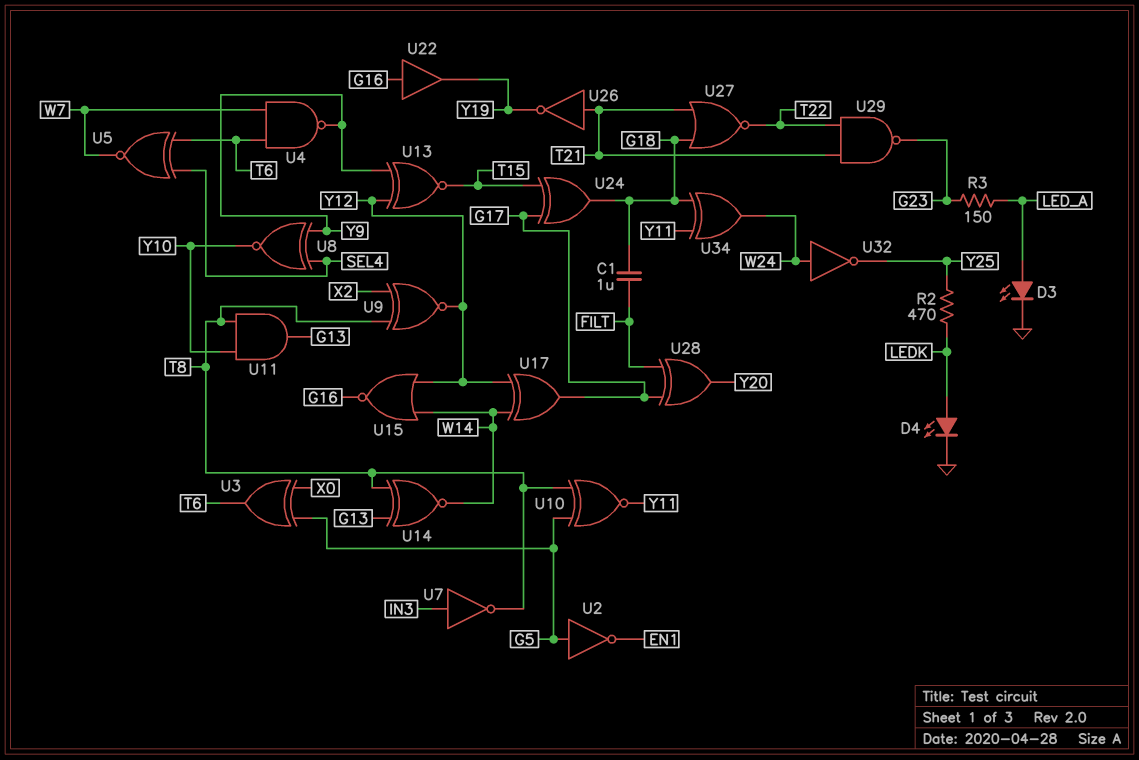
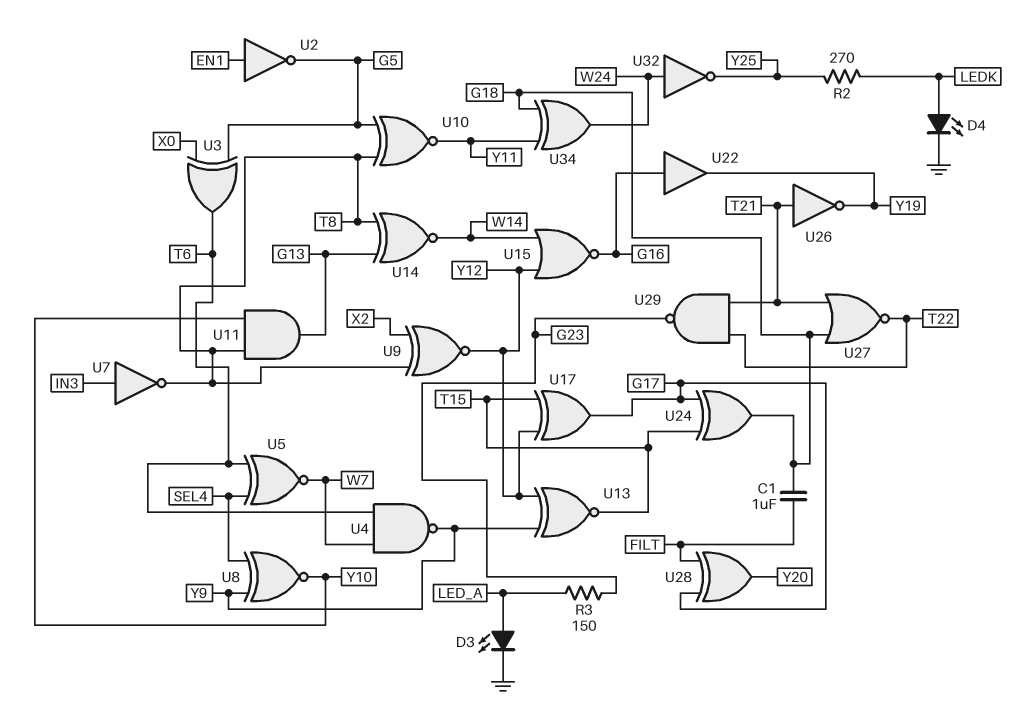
R2: 470 (LEDK, Y25) -> 270 (LEDK, Y25)
U2: NOT (in G5, out EN1) -> NOT (in EN1, out G5)
U17: XOR (in W14, in Y12, out G17) -> XOR (in T15, in Y12, out G17)

